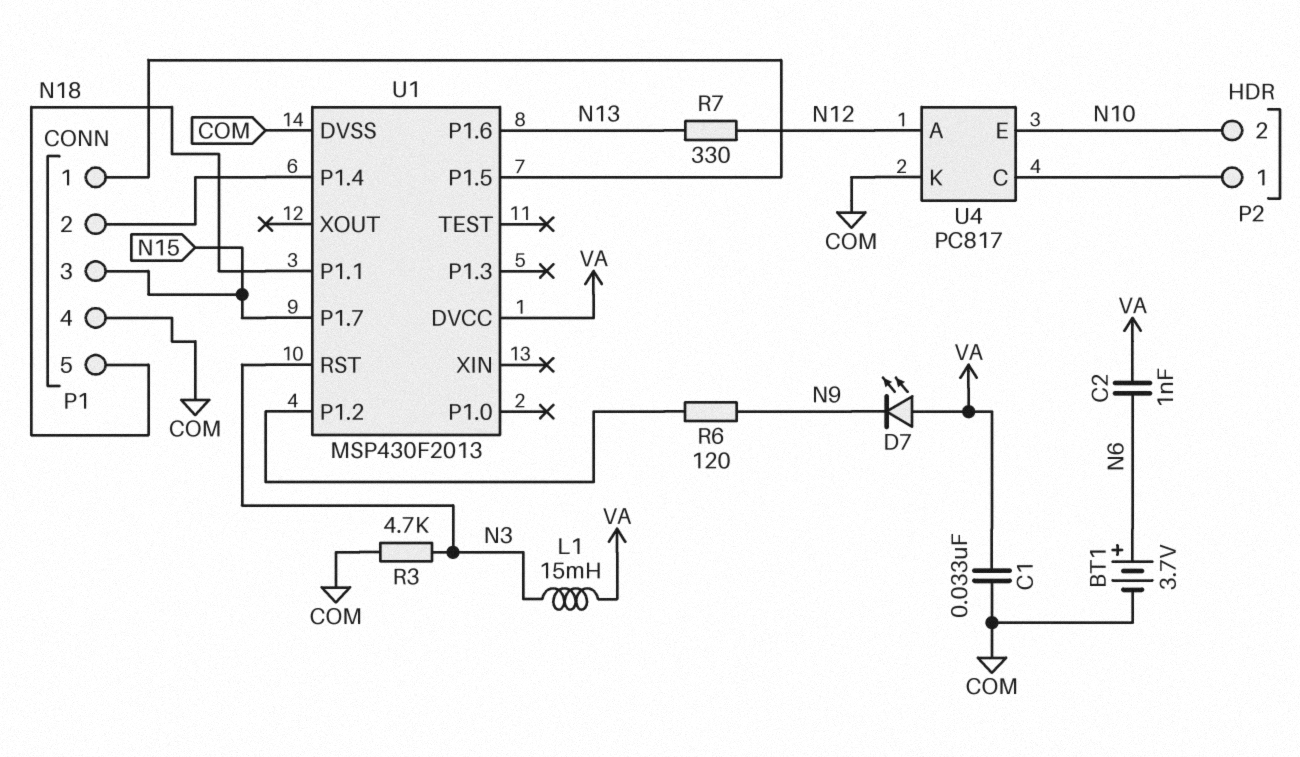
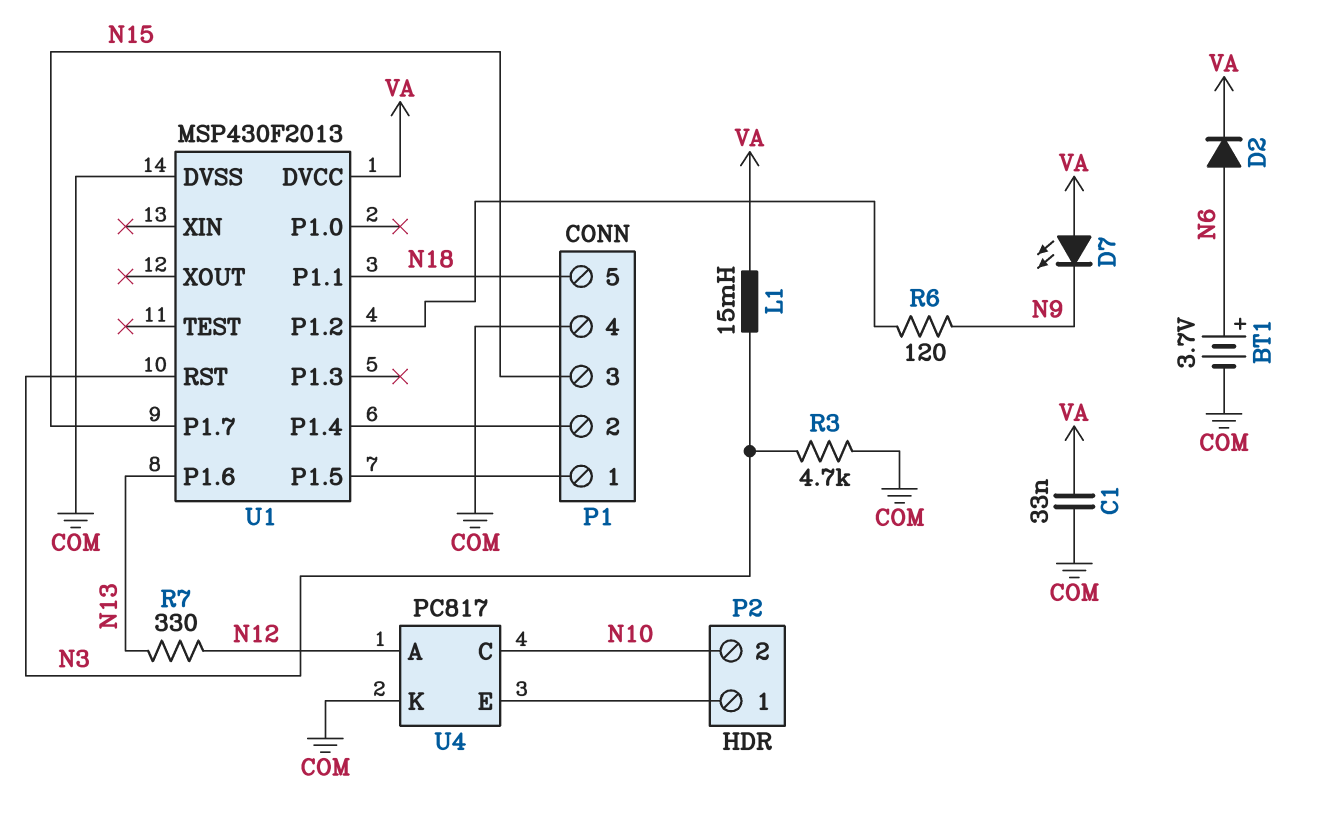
C2: 1nF (N6, VA) -> none
D2: none -> diode (A N6, K VA)
U4 pin C: P2/1 -> N10
U4 pin E: N10 -> P2/1

